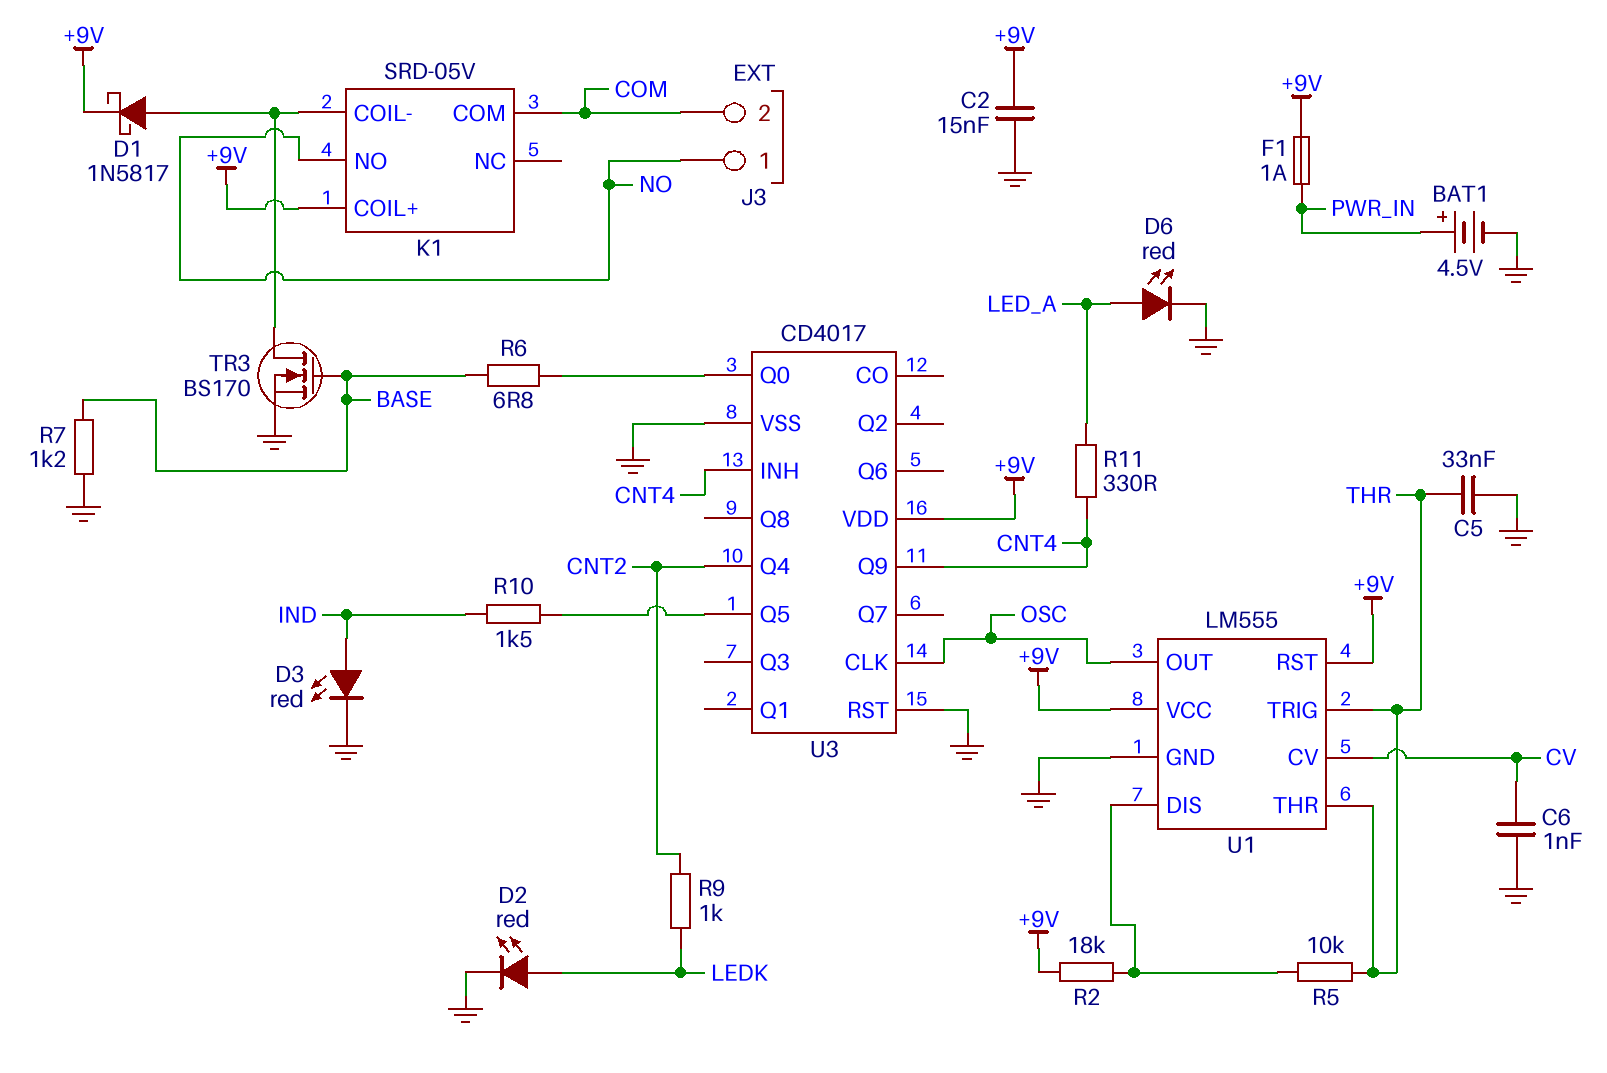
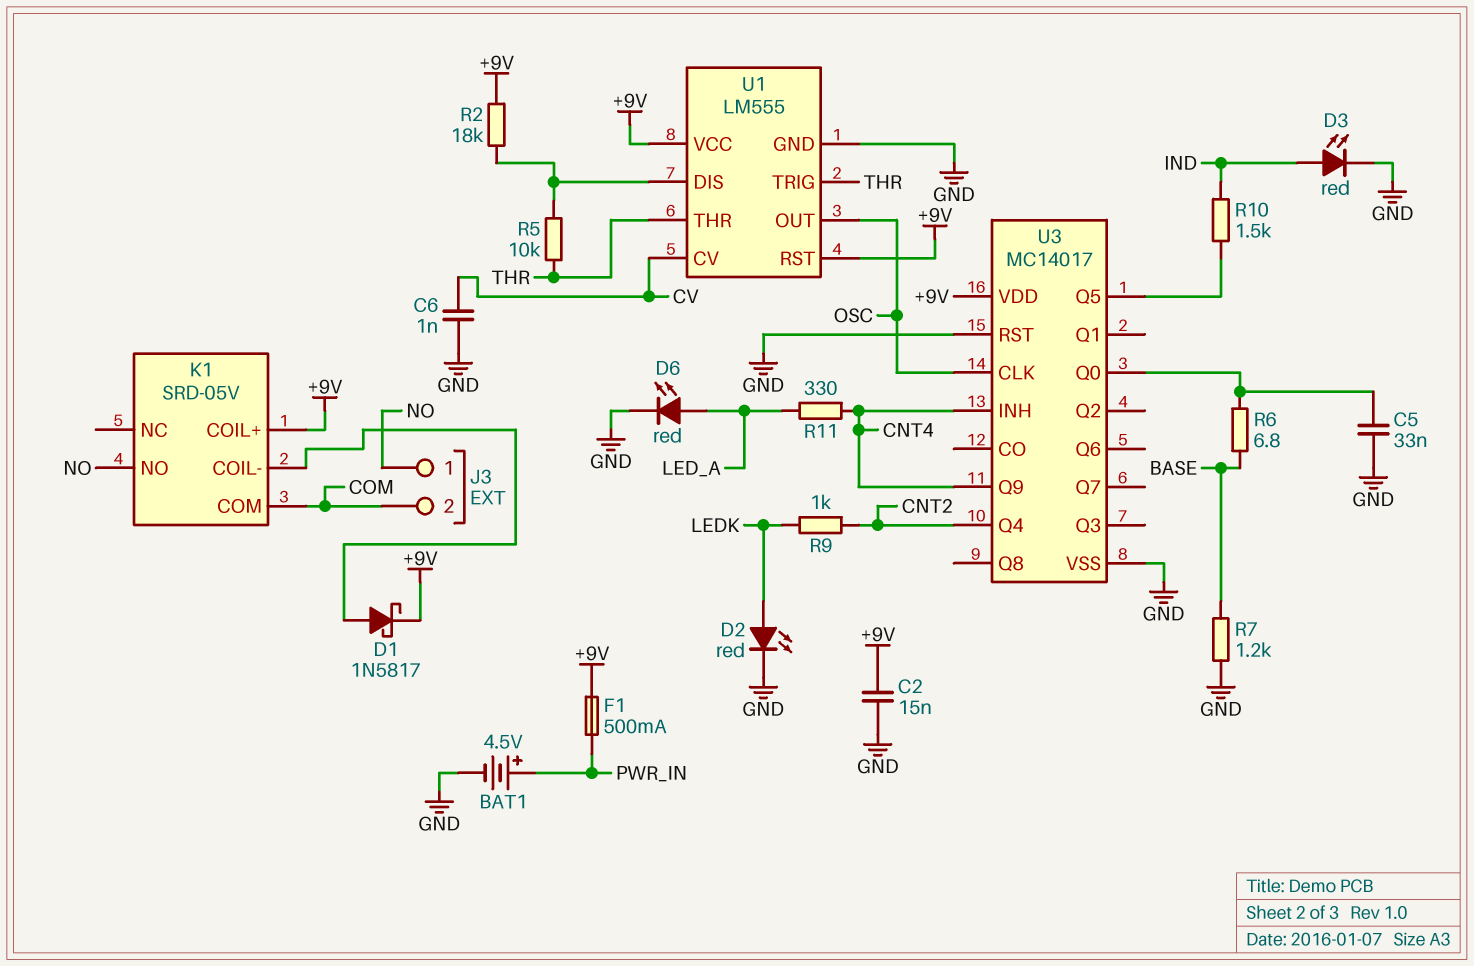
C5: 33nF (GND, THR) -> 33nF (GND, U3/Q0)
F1: 1A (+9V, PWR_IN) -> 500mA (+9V, PWR_IN)
TR3: NMOS BS170 (G BASE, D K1/COIL-, S GND) -> none
U3: CD4017 -> MC14017

